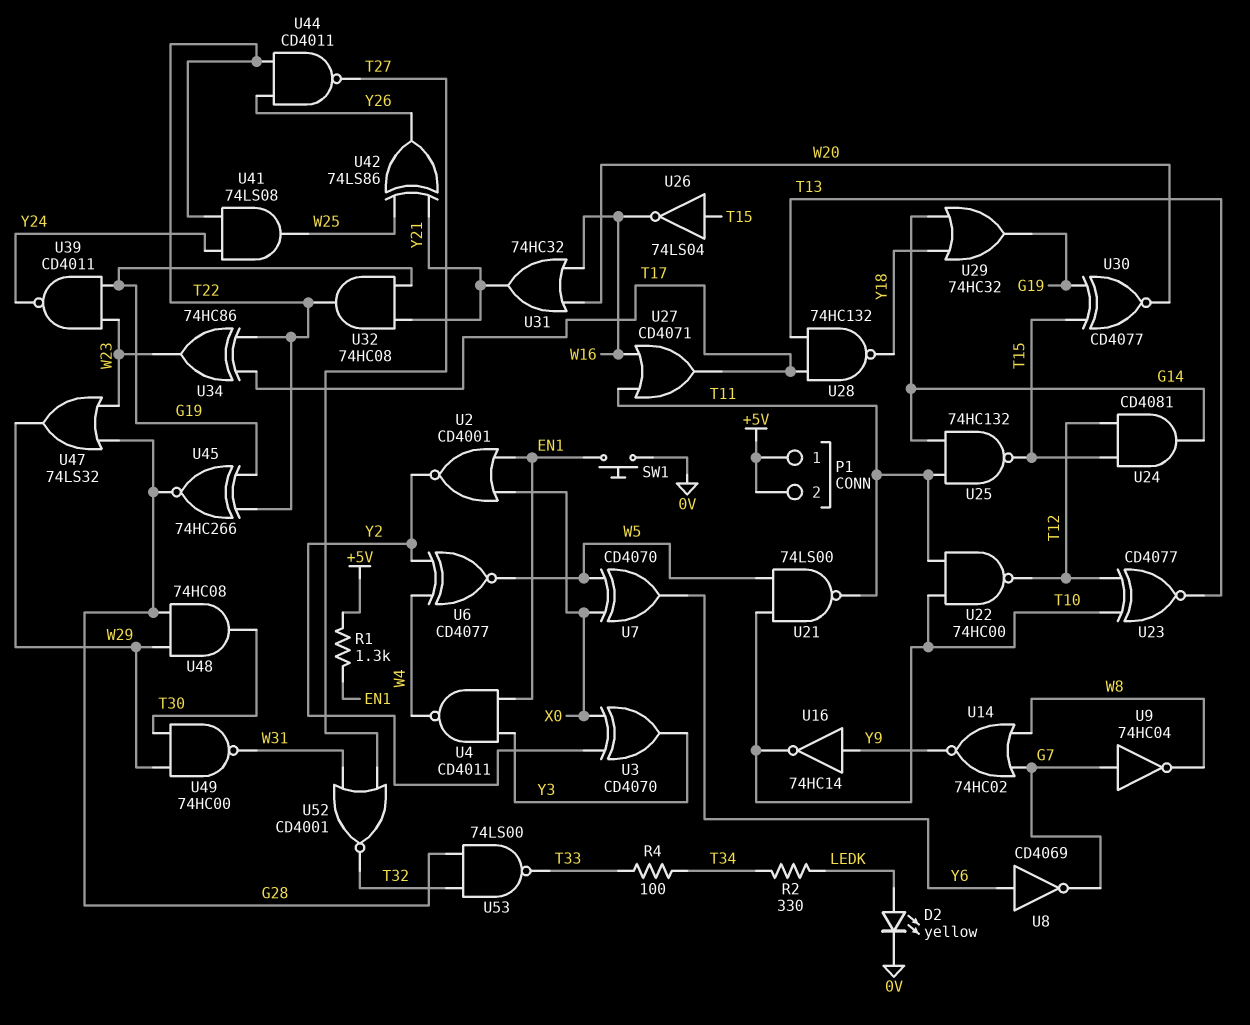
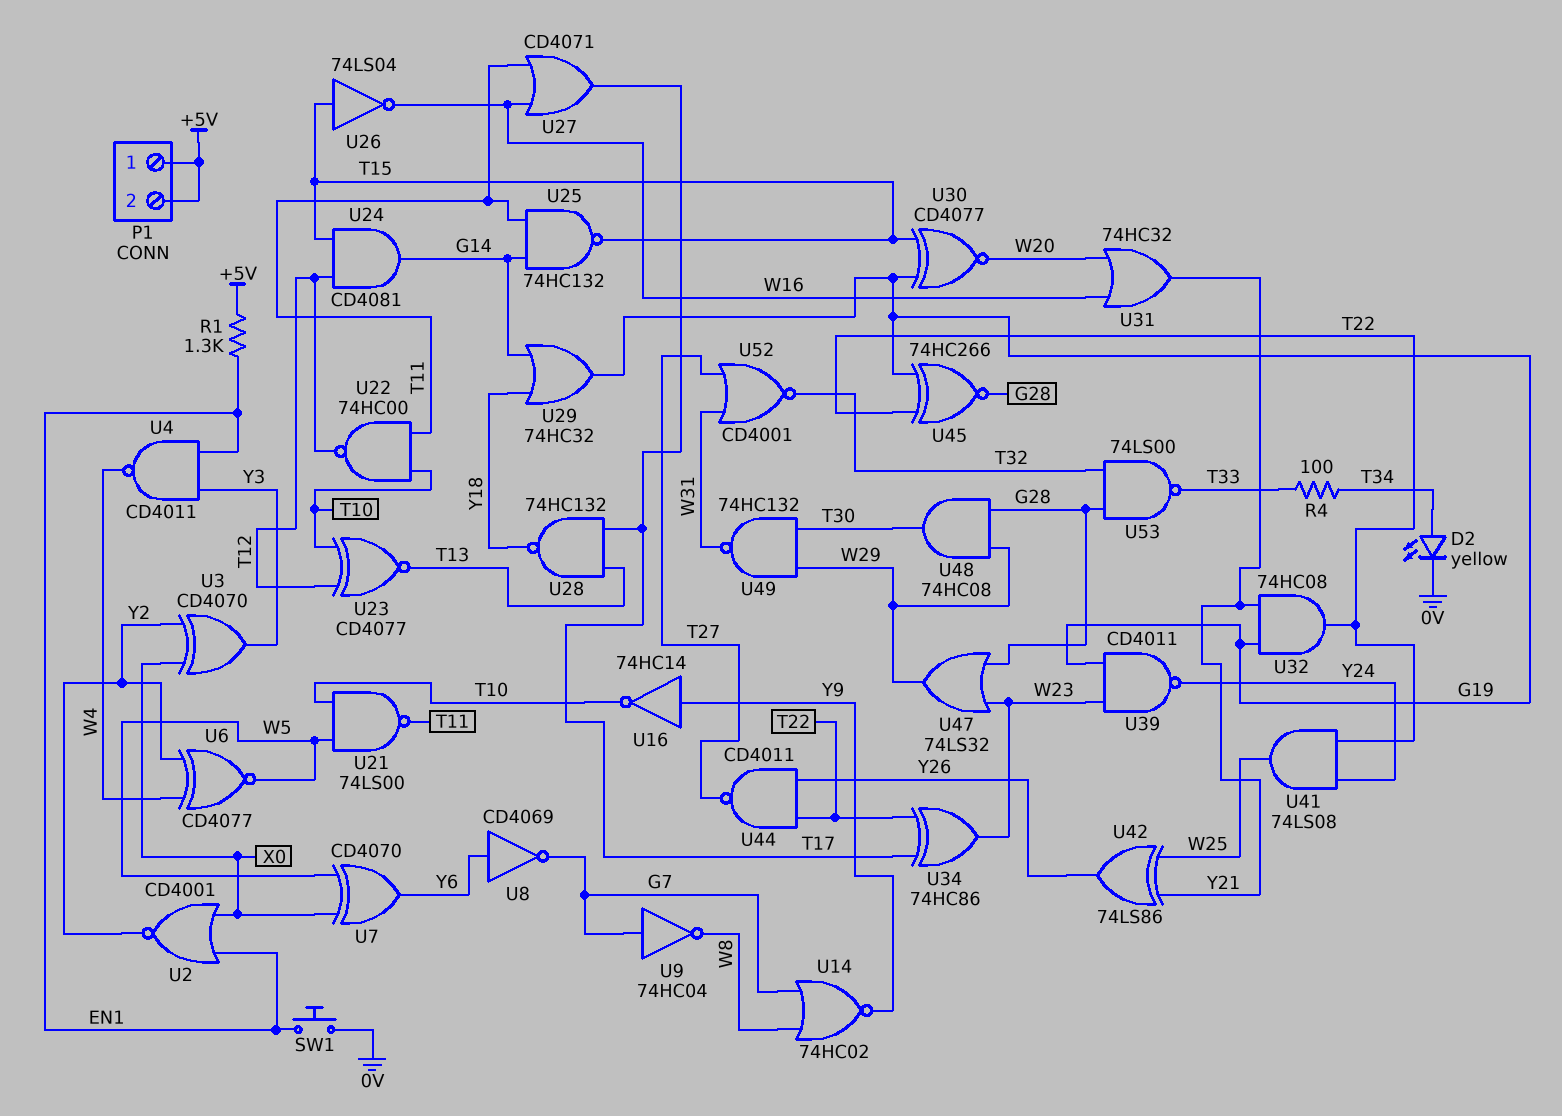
D2: LED yellow (A LEDK, K 0V) -> LED yellow (A T34, K 0V)
R2: 330 (LEDK, T34) -> none
U49: NAND 74HC00 (in T30, in W29, out W31) -> NAND 74HC132 (in T30, in W29, out W31)

